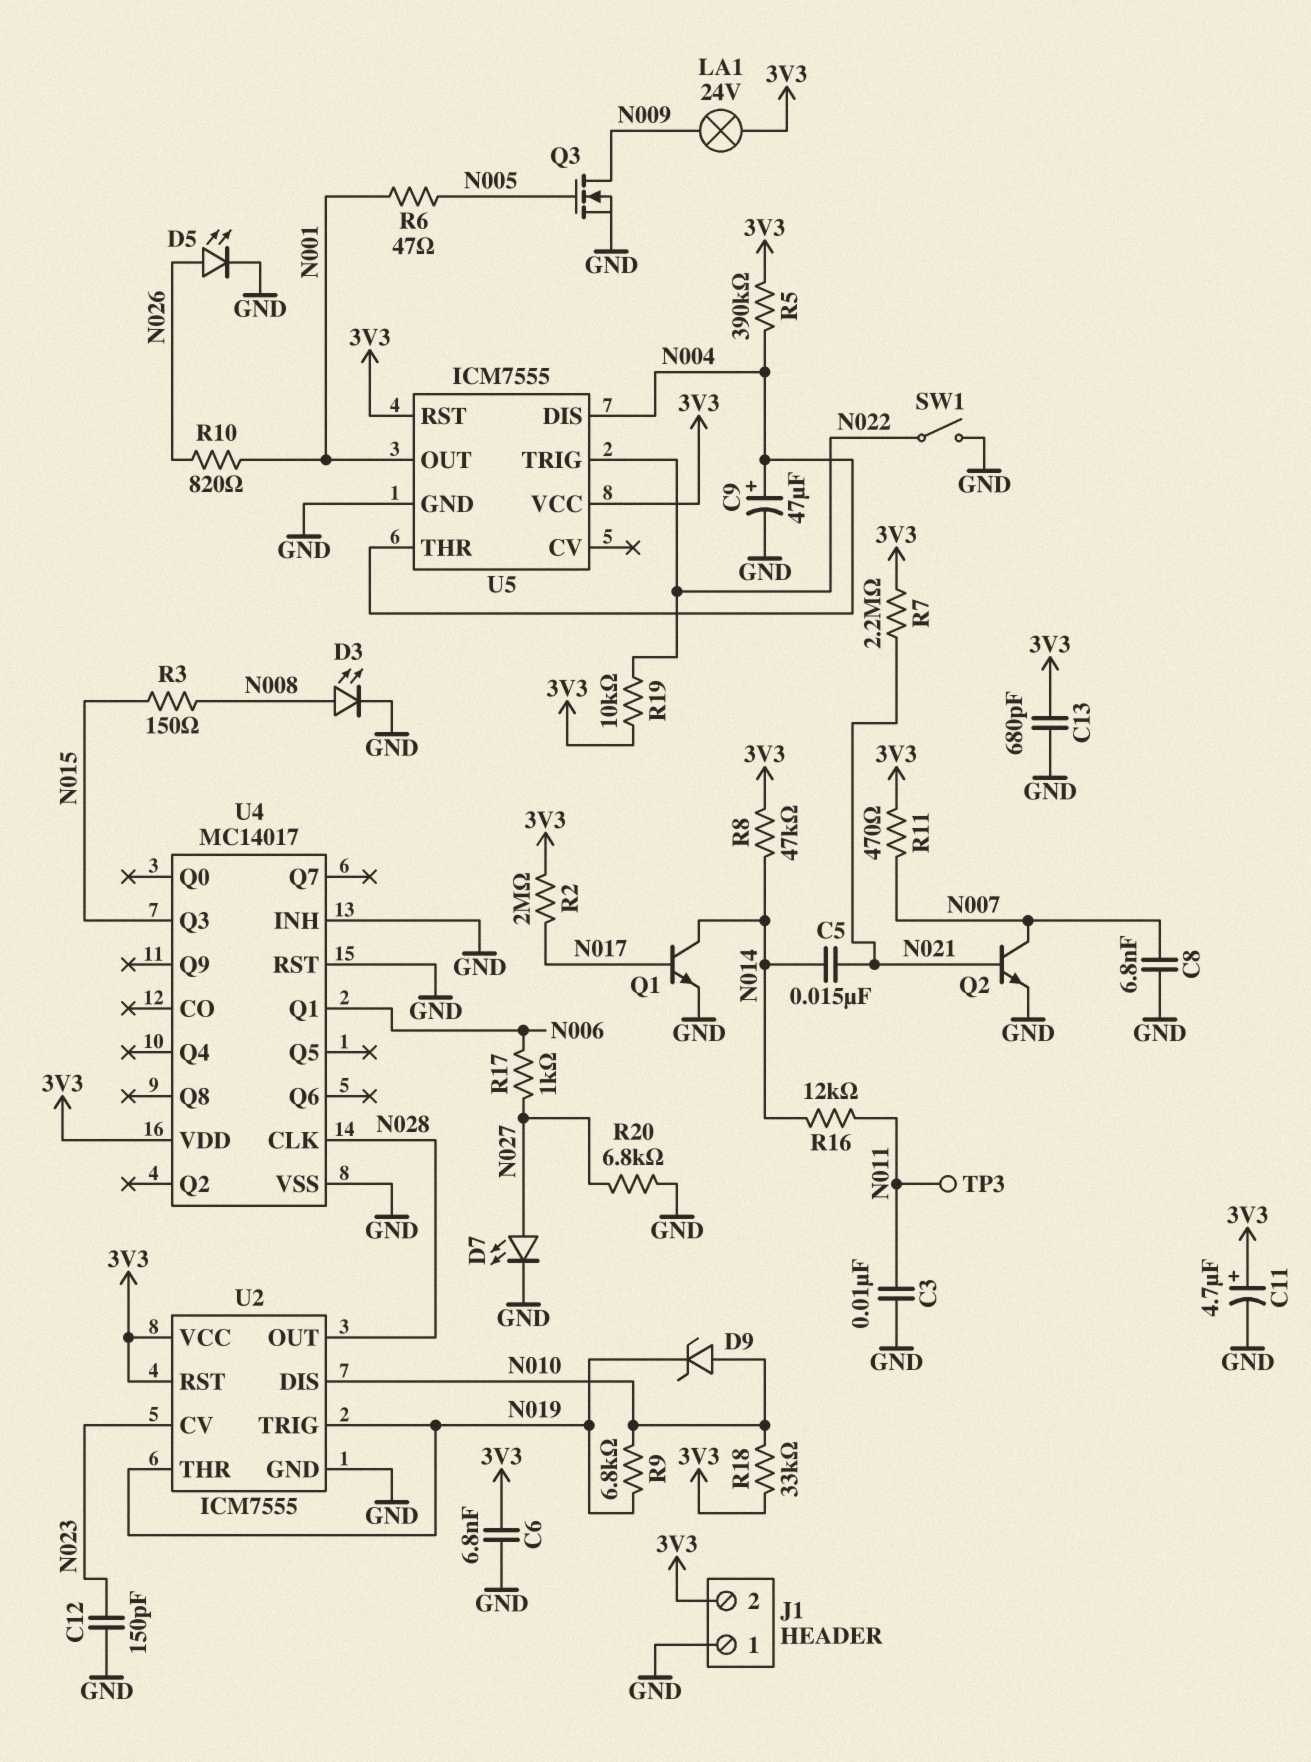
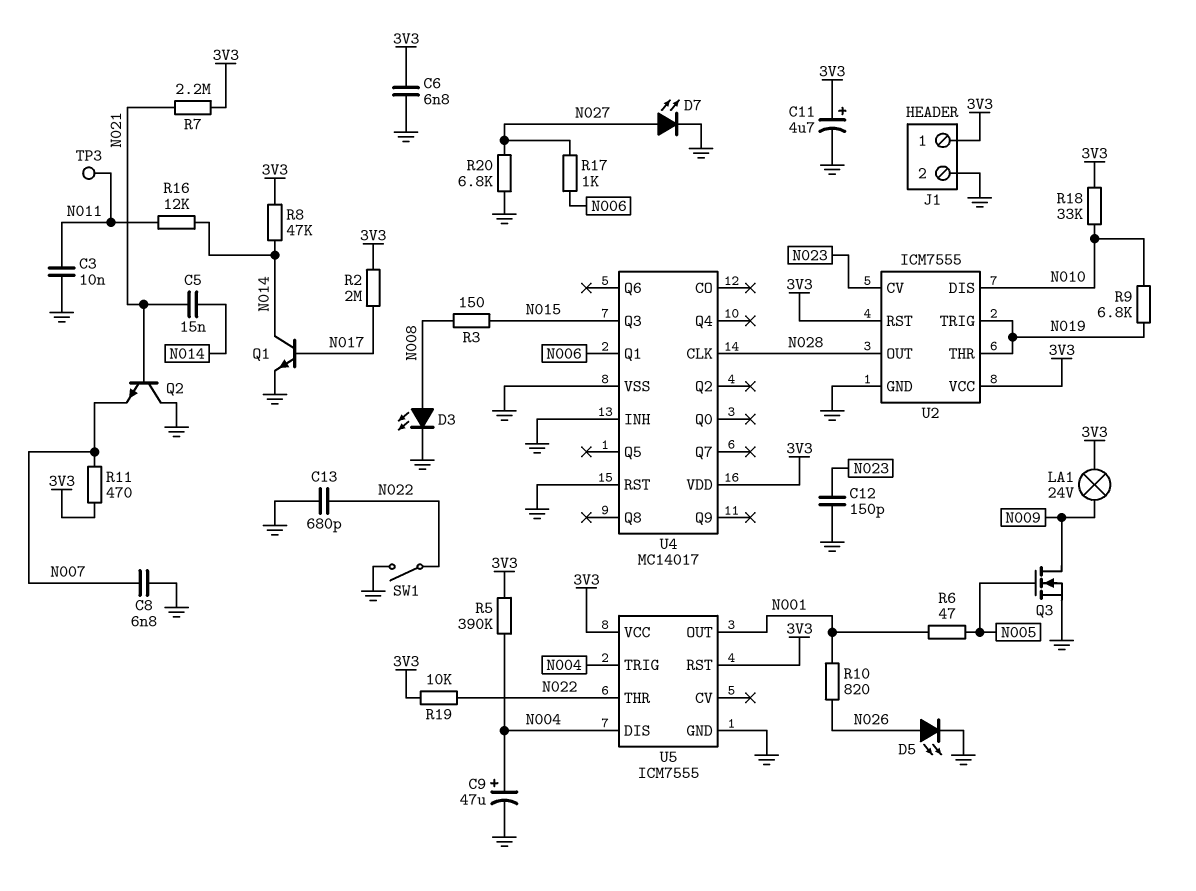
C13: 680pF (3V3, GND) -> 680pF (GND, N022)
D9: zener (A N010, K N019) -> none
J1 pin 1: GND -> 3V3
J1 pin 2: 3V3 -> GND
Q2: NPN (B N021, C N007, E GND) -> NPN (B N021, C GND, E N007)
U5 pin THR: N004 -> N022
U5 pin TRIG: N022 -> N004

